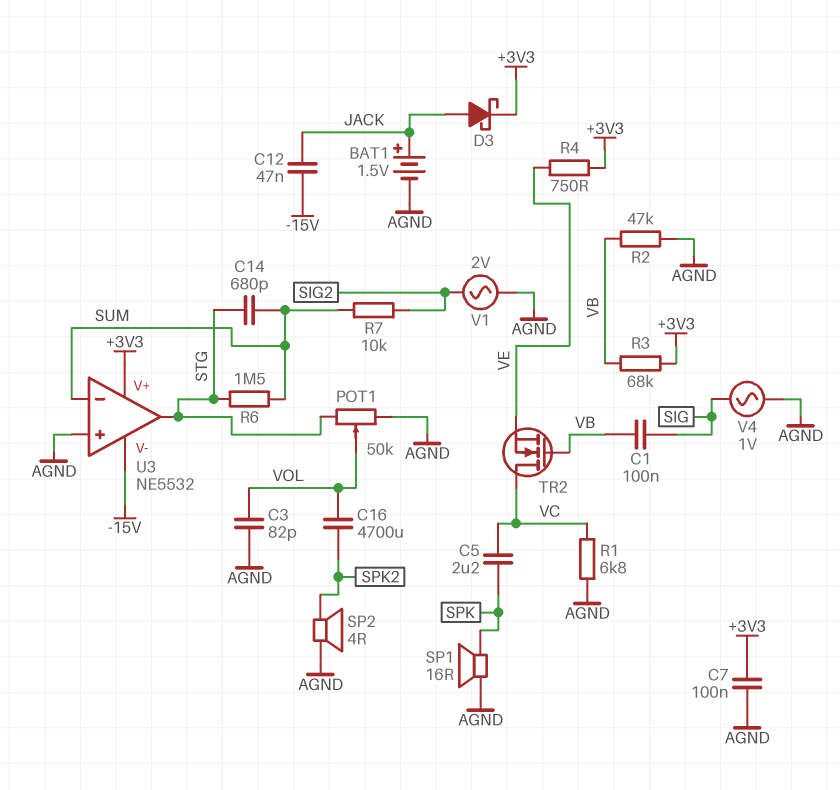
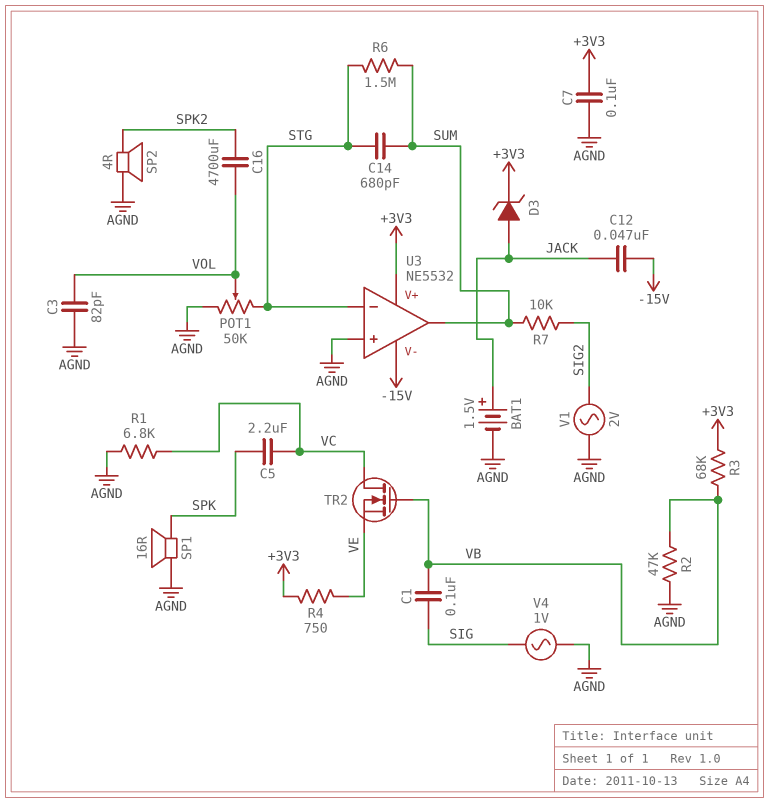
D3: schottky (A JACK, K +3V3) -> zener (A JACK, K +3V3)
U3 pin in-: SUM -> STG
U3 pin out: STG -> SUM

